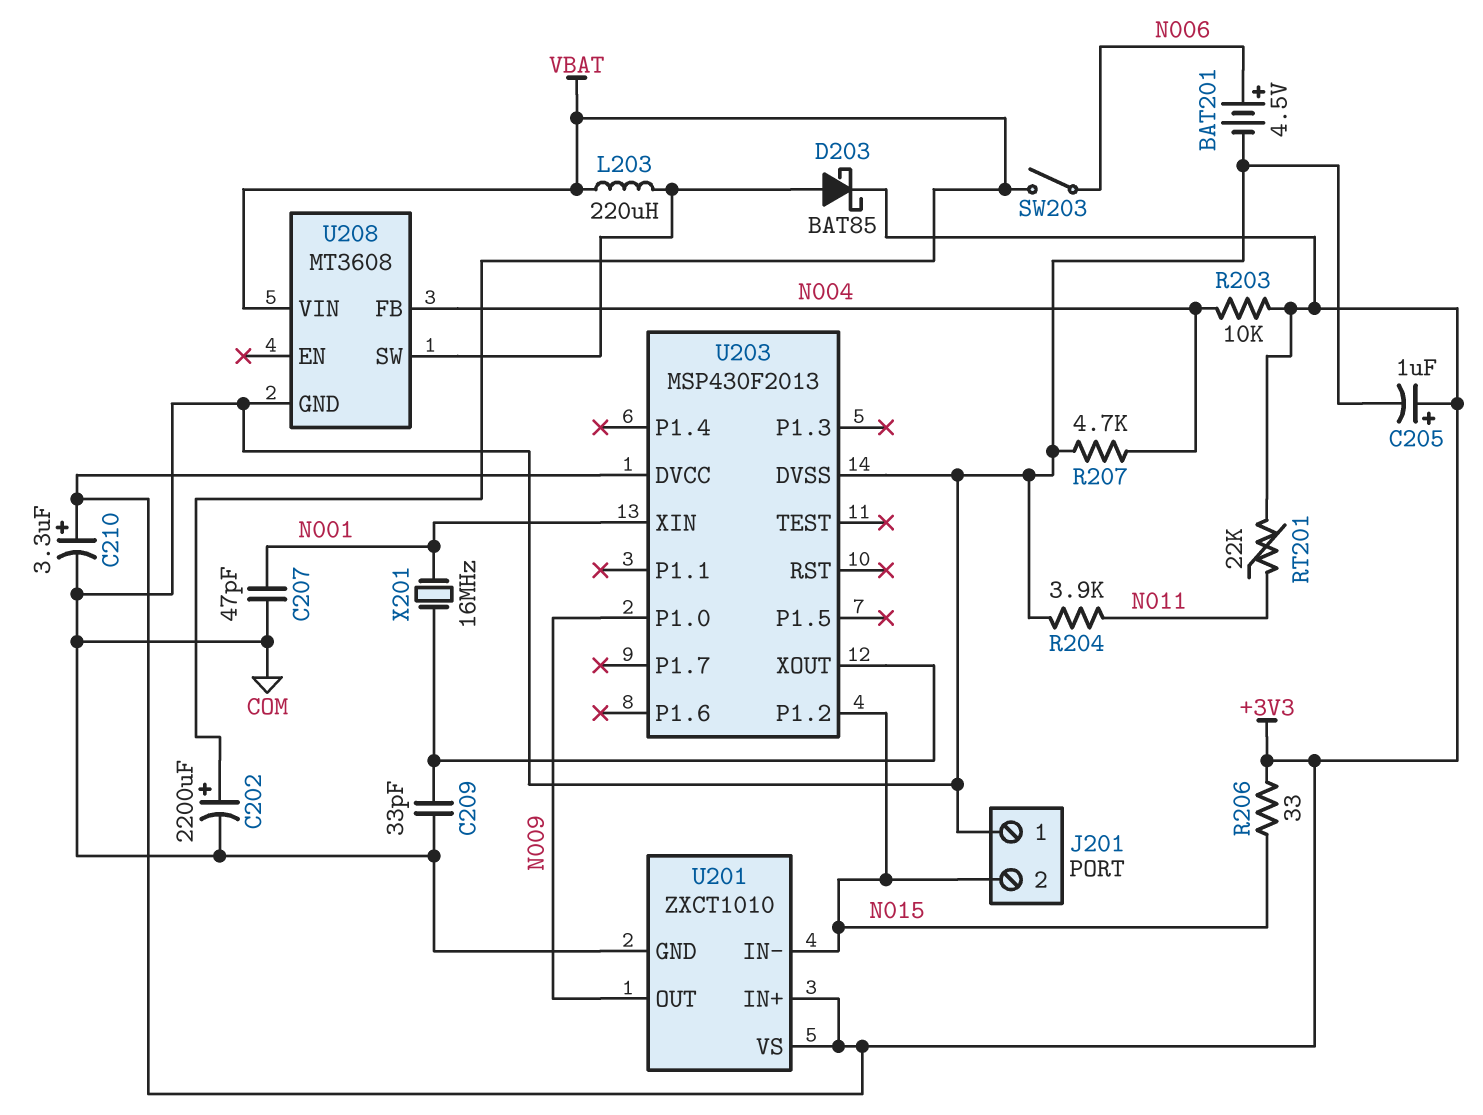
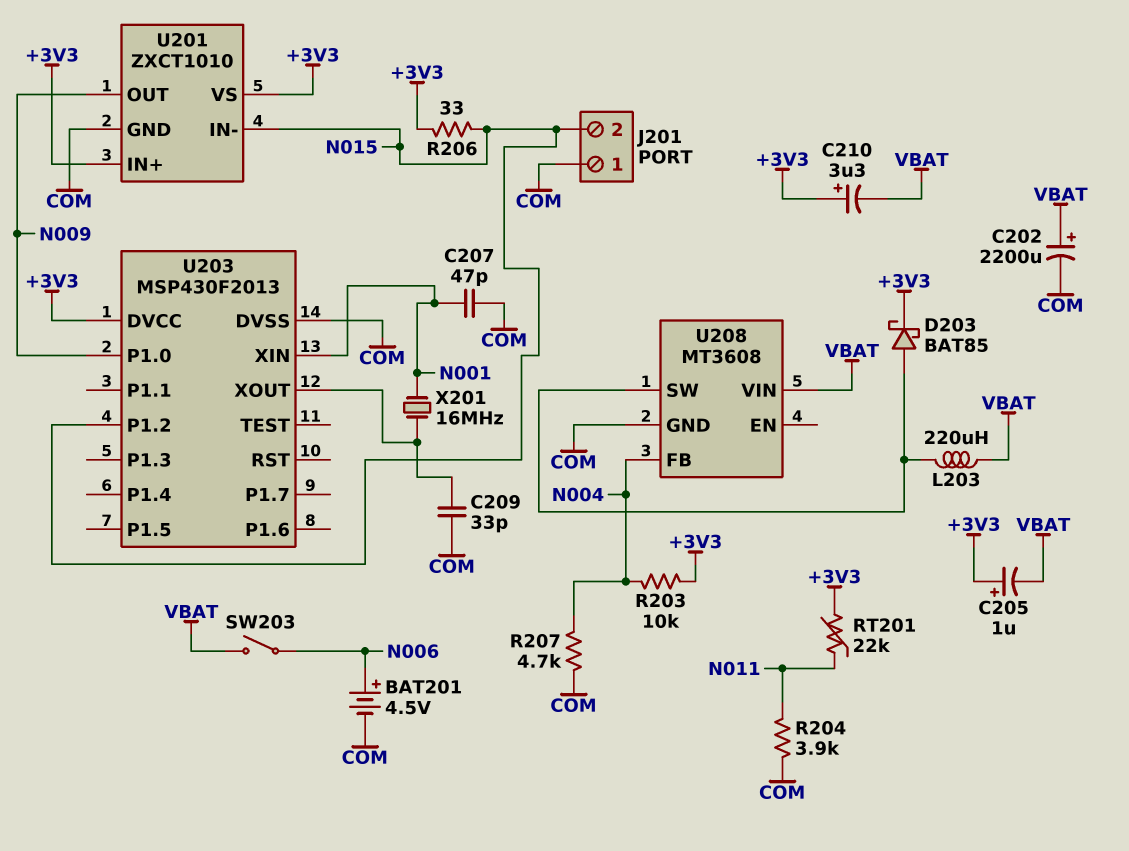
C205: 1uF (plus +3V3, minus COM) -> 1uF (plus +3V3, minus VBAT)
C210: 3.3uF (plus +3V3, minus COM) -> 3.3uF (plus +3V3, minus VBAT)

